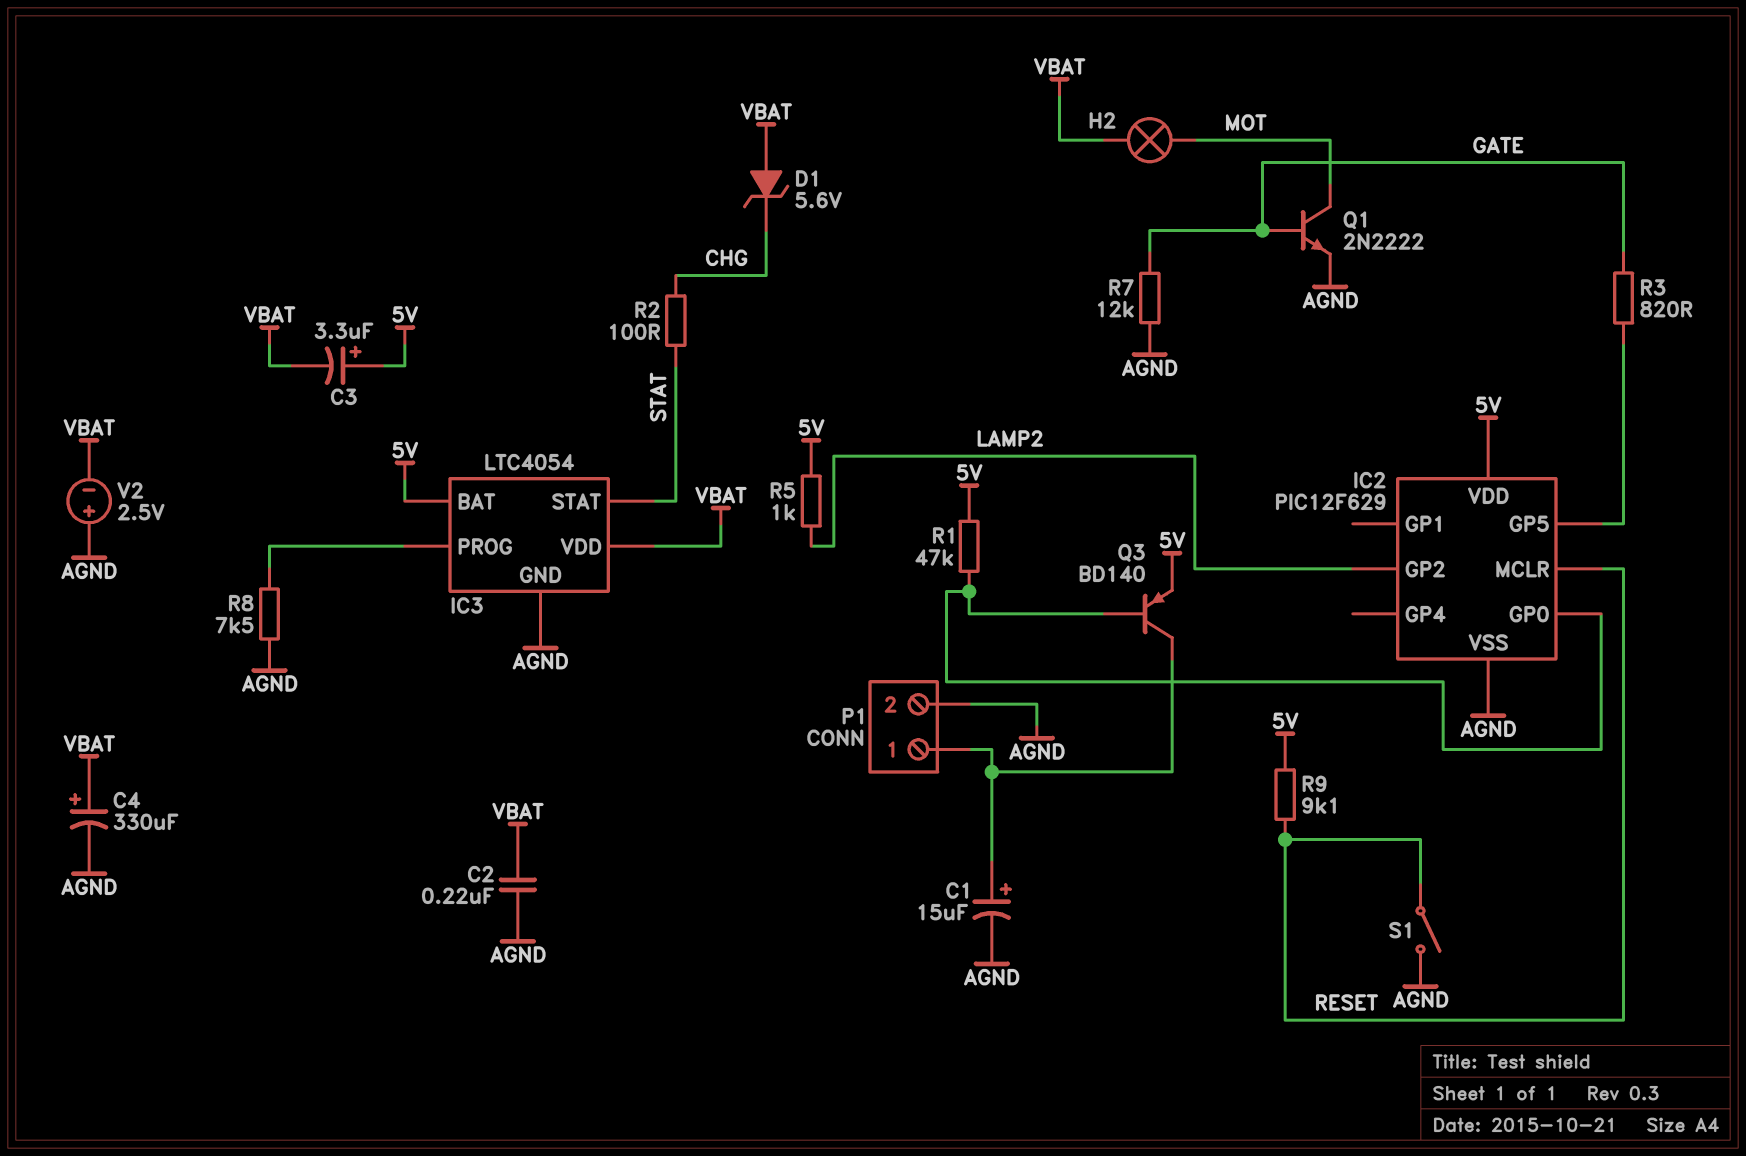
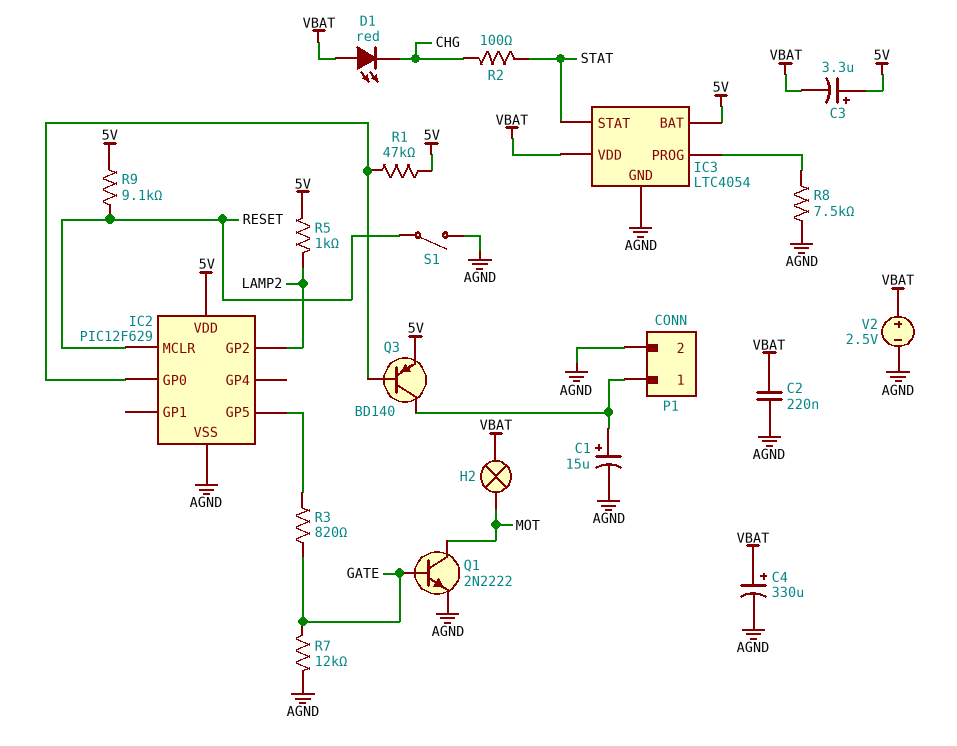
D1: zener 5.6V (A VBAT, K CHG) -> LED red (A VBAT, K CHG)
V2: 2.5V (plus AGND, minus VBAT) -> 2.5V (plus VBAT, minus AGND)

